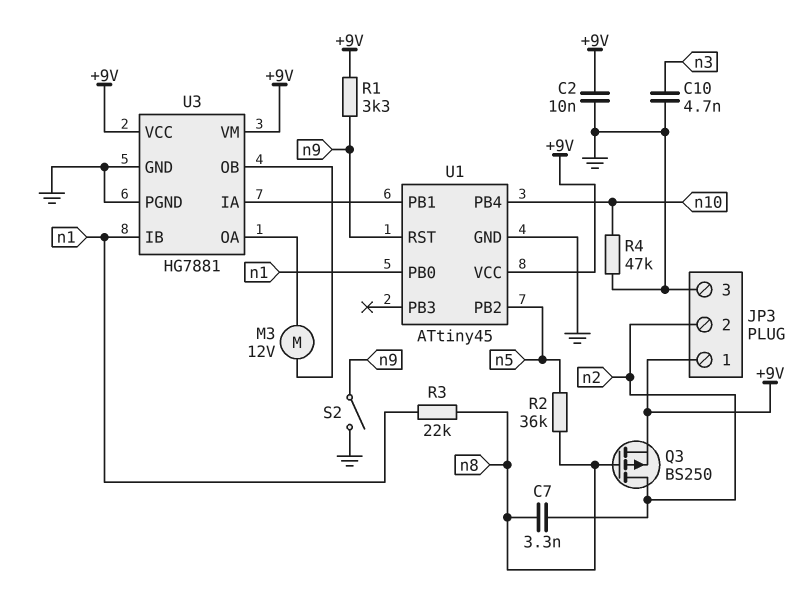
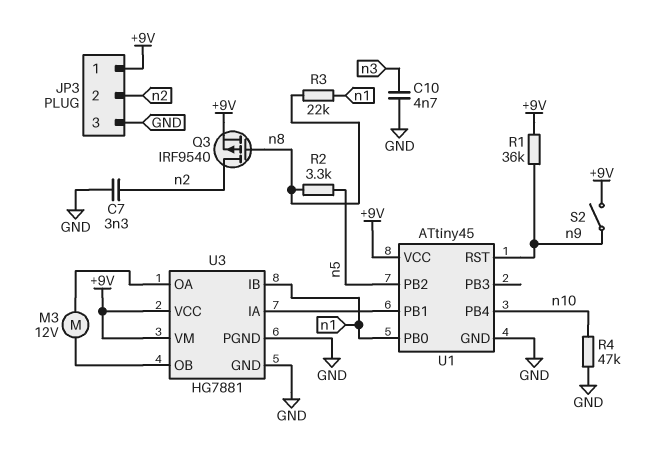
C2: 10nF (+9V, GND) -> none
C7: 3.3nF (n2, n8) -> 3.3nF (GND, n2)
Q3: PMOS BS250 (G n8, D n2, S +9V) -> PMOS IRF9540 (G n8, D n2, S +9V)
R1: 3.3k (+9V, n9) -> 36k (+9V, n9)
R2: 36k (n5, n8) -> 3.3k (n5, n8)
S2: switch (GND, n9) -> switch (+9V, n9)

